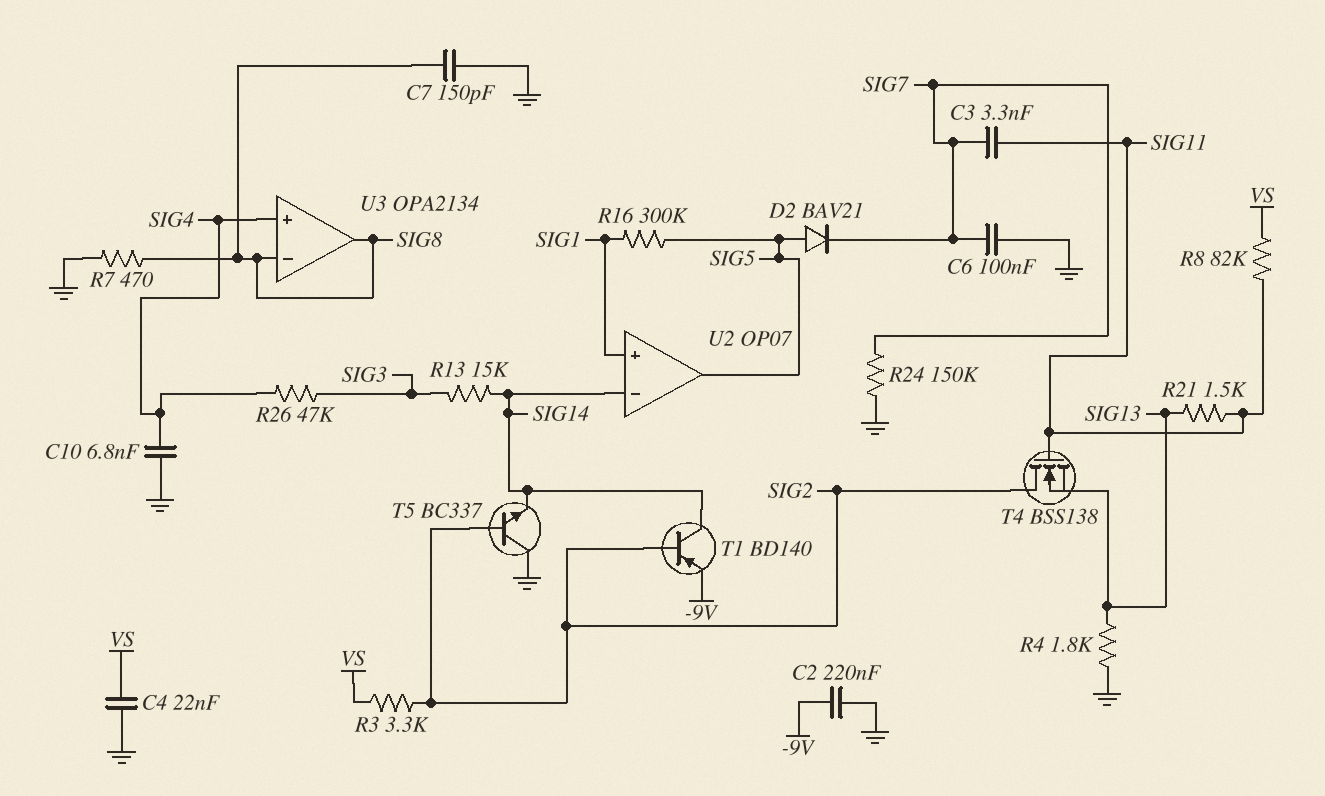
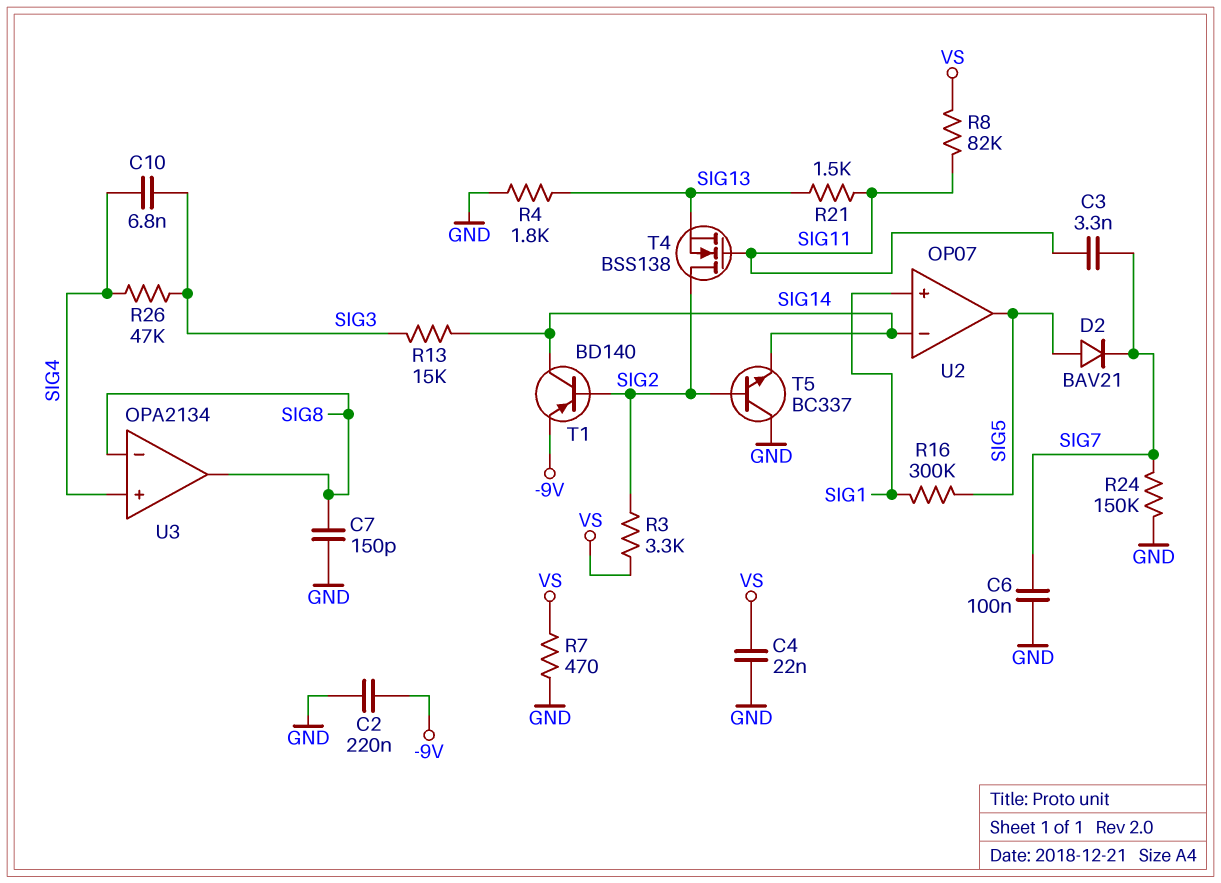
C10: 6.8nF (GND, SIG4) -> 6.8nF (SIG3, SIG4)
R7: 470 (GND, SIG8) -> 470 (GND, VS)

